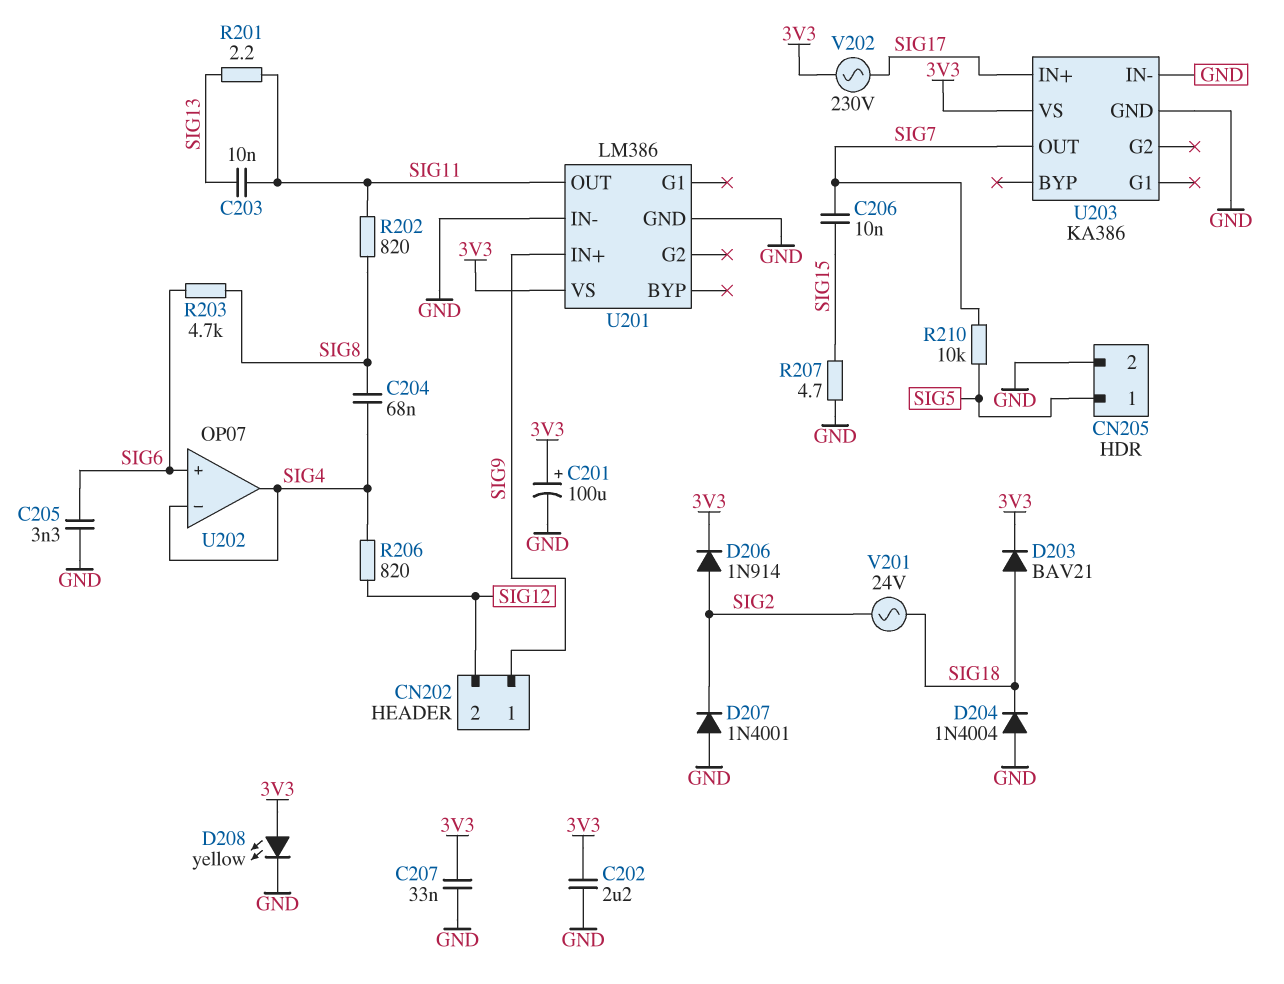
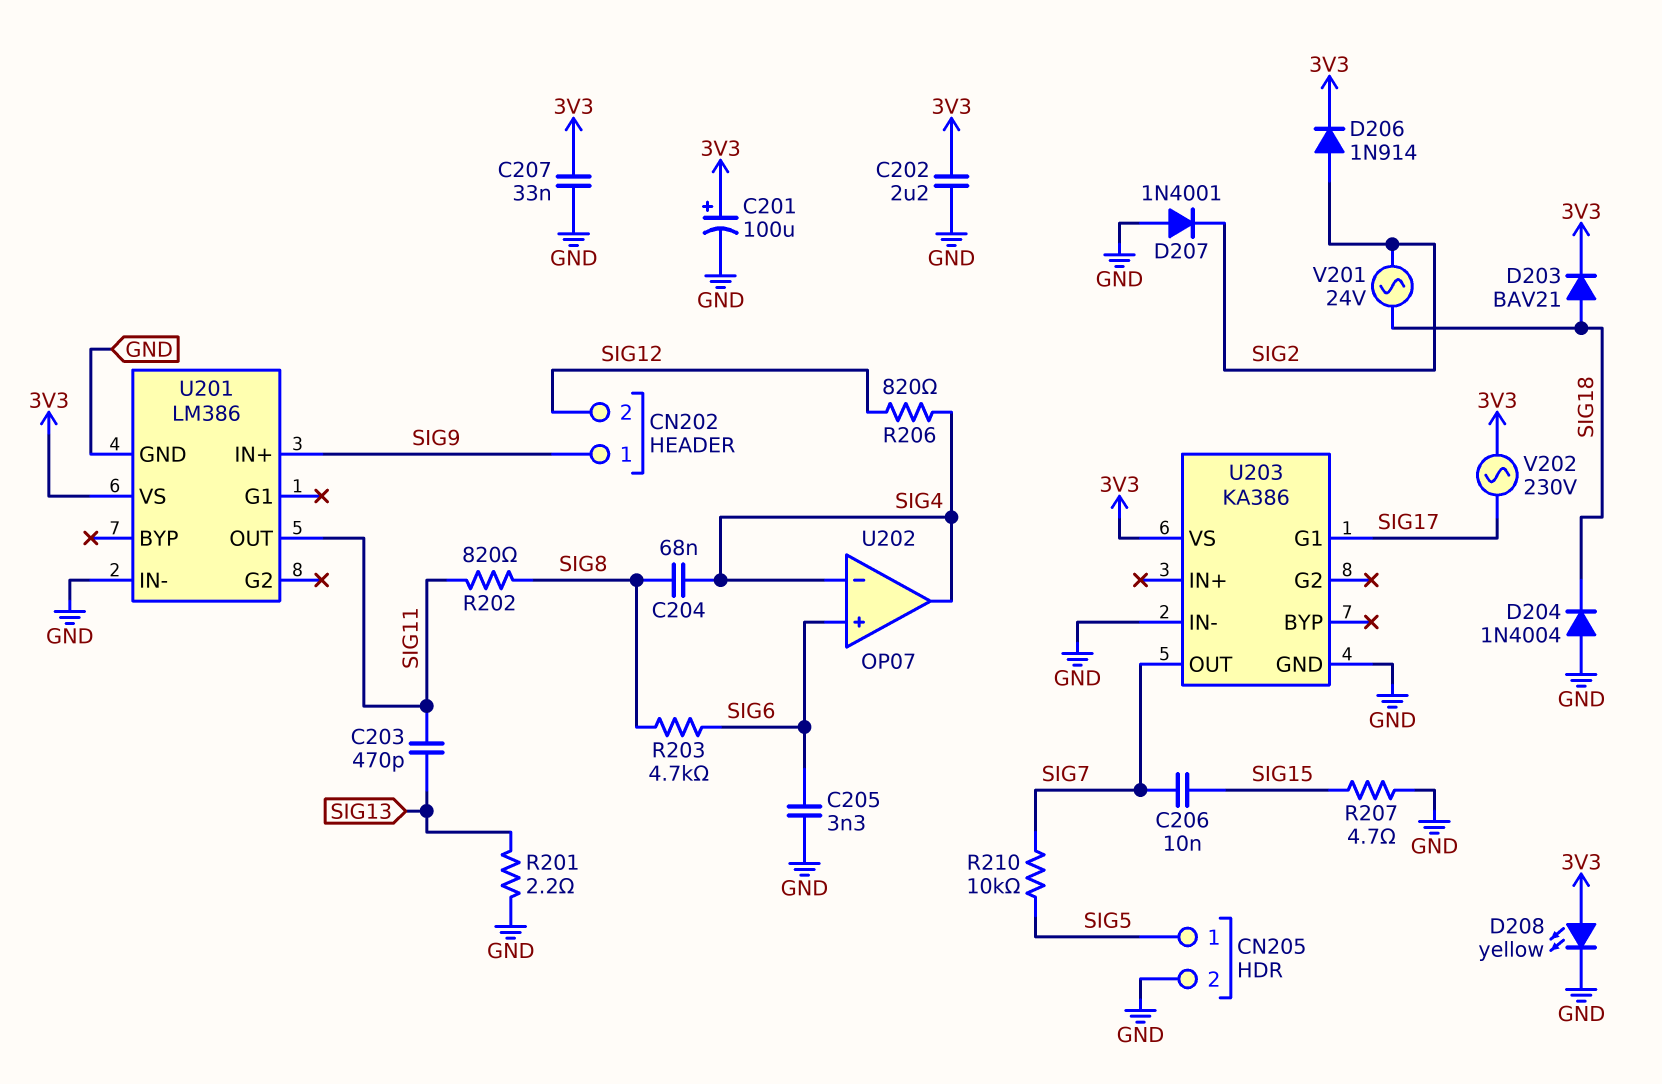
C203: 10nF (SIG11, SIG13) -> 470pF (SIG11, SIG13)
R201: 2.2 (SIG11, SIG13) -> 2.2 (GND, SIG13)
U203 pin G1: none -> SIG17
U203 pin IN+: SIG17 -> none

